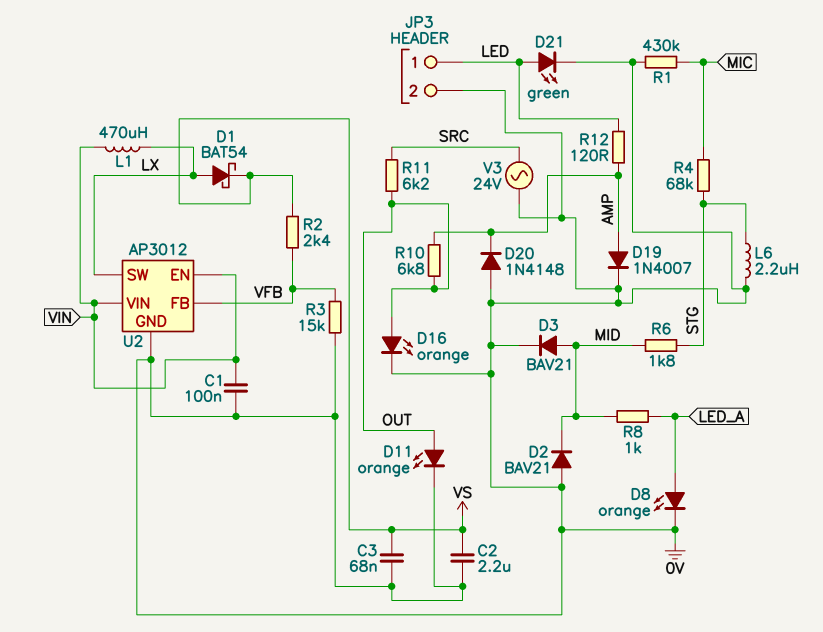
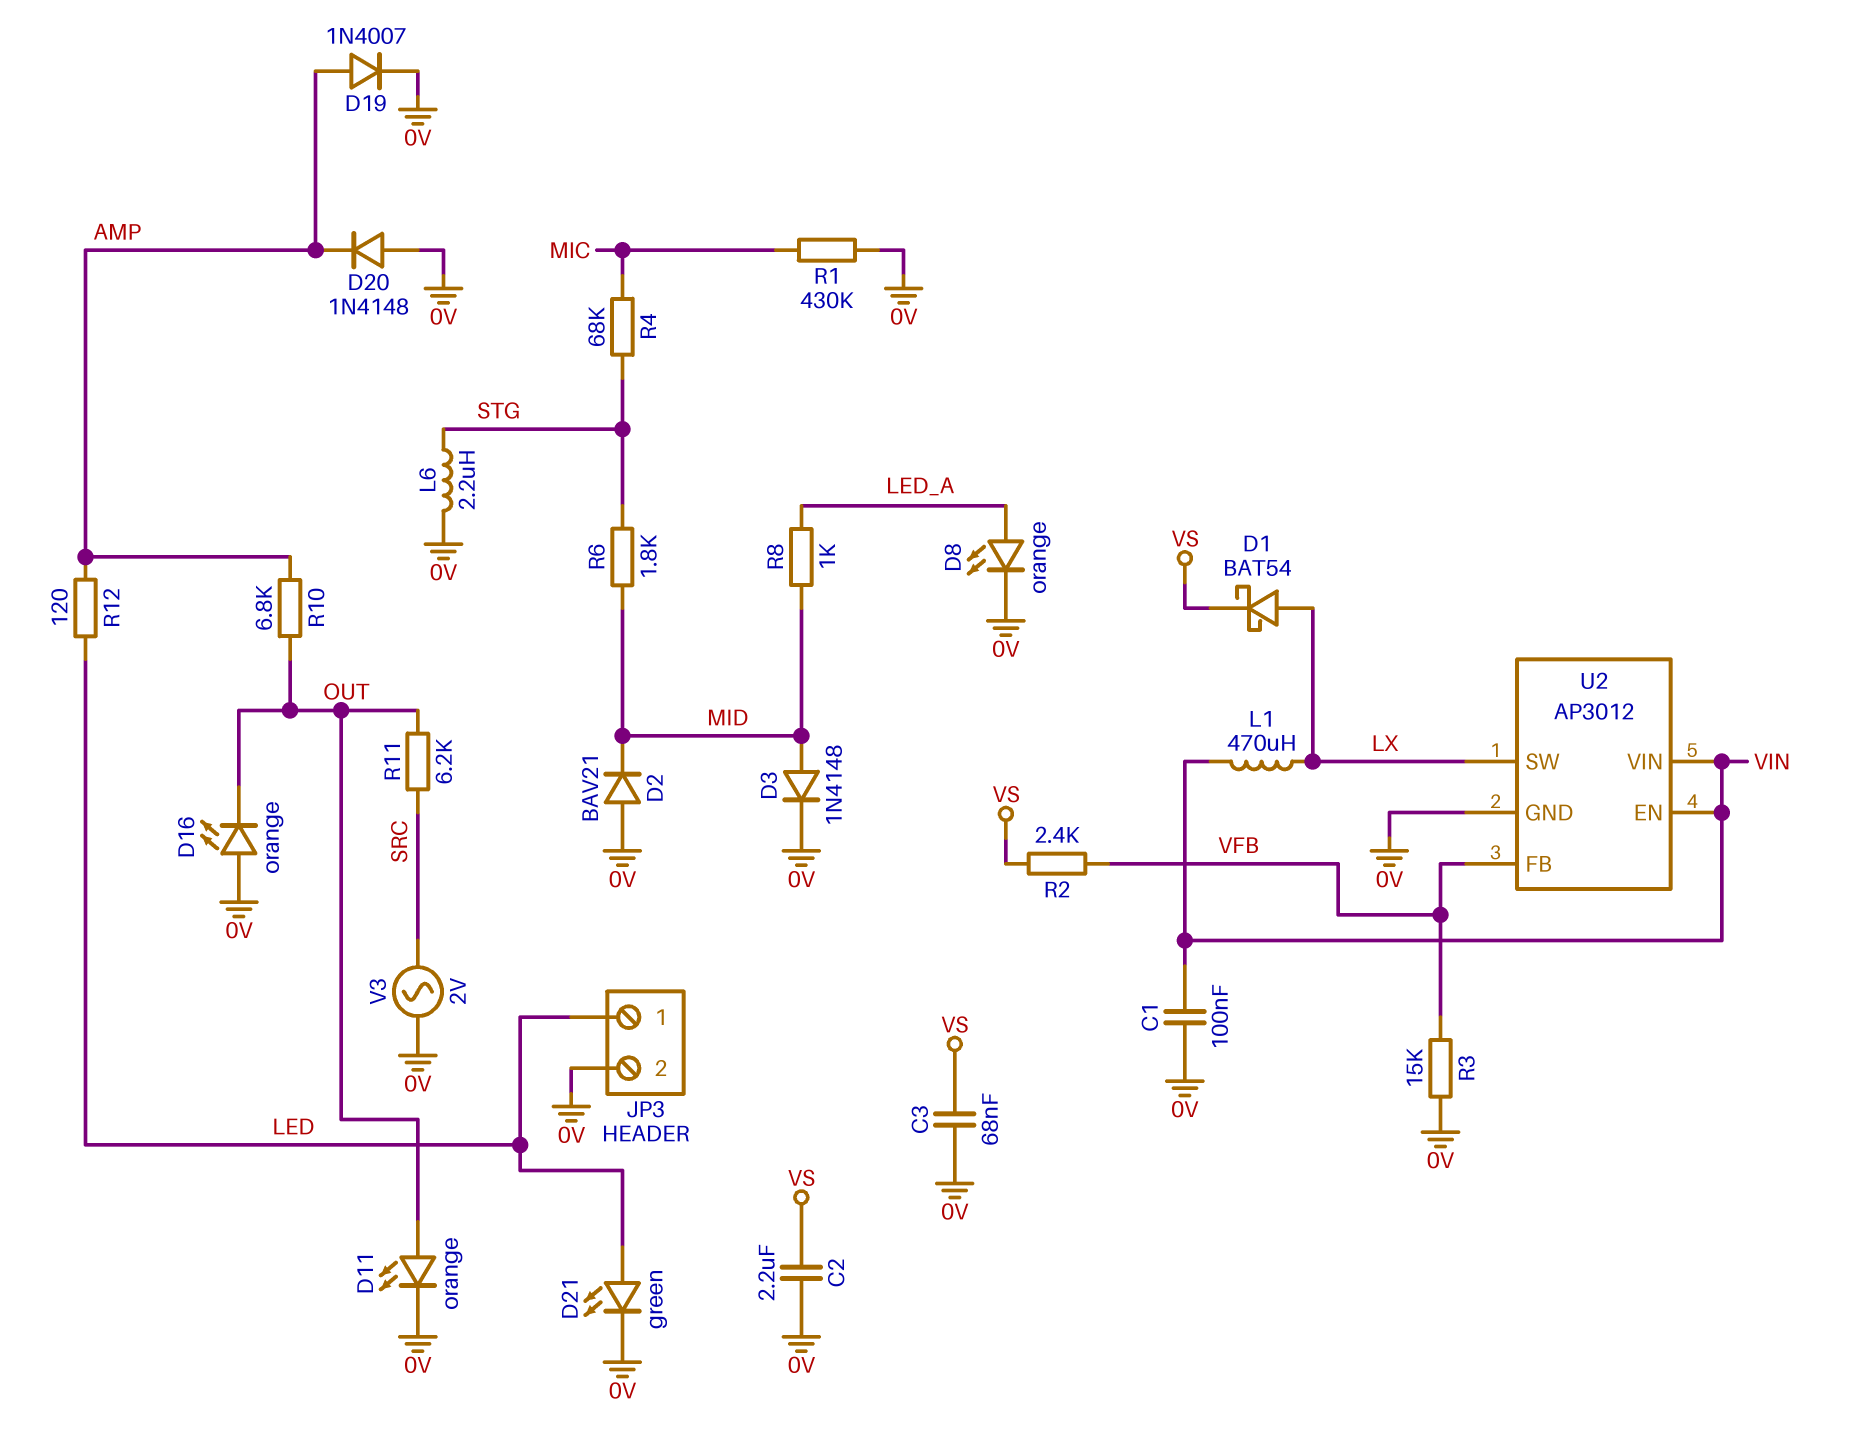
D3: diode BAV21 (A MID, K 0V) -> diode 1N4148 (A MID, K 0V)
D16: LED orange (A OUT, K 0V) -> LED orange (A 0V, K OUT)
V3: AC 24V (0V, SRC) -> AC 2V (0V, SRC)

